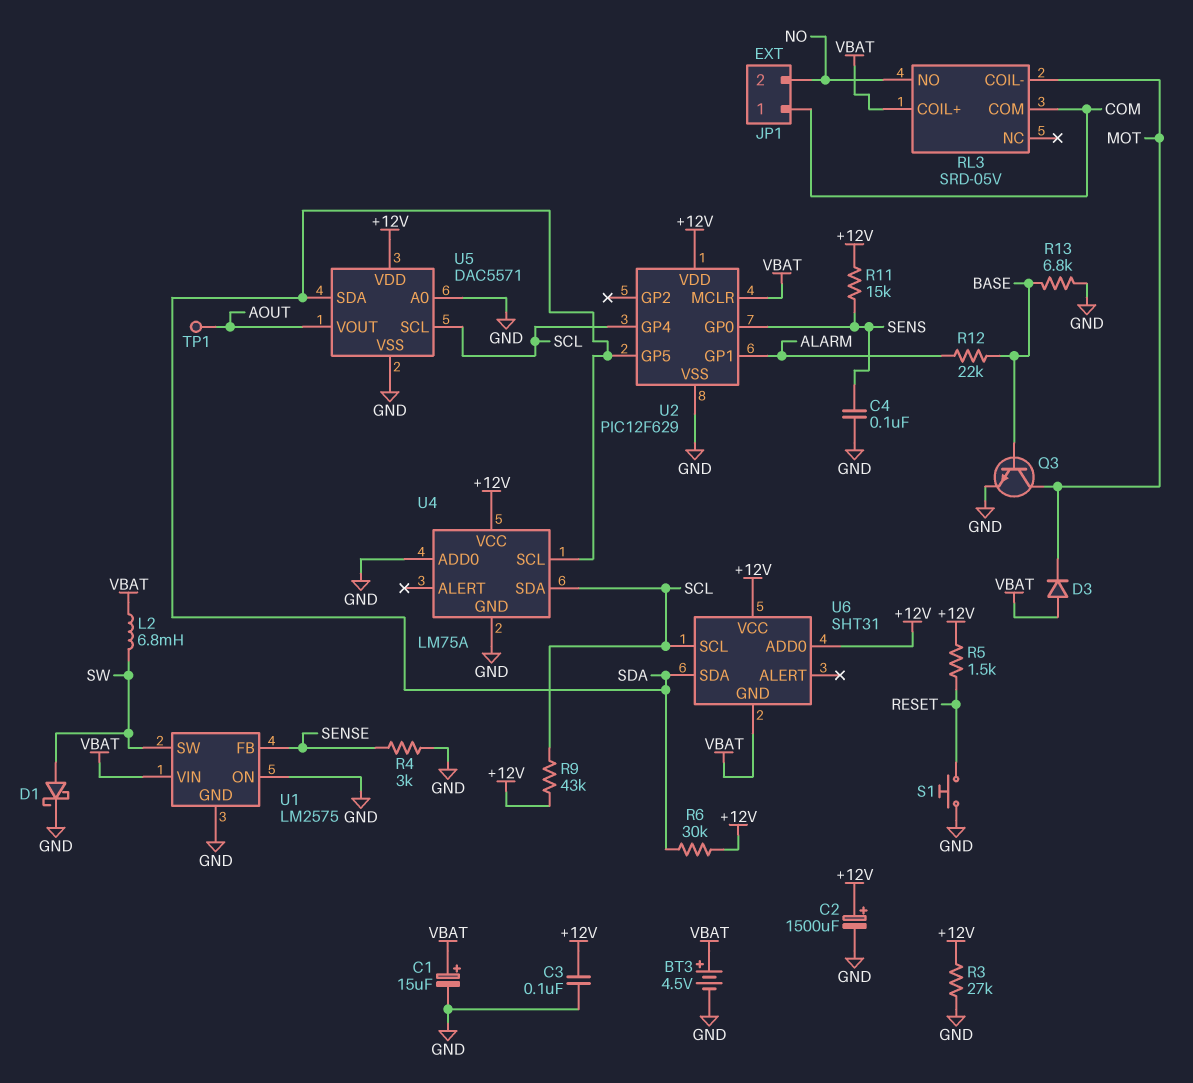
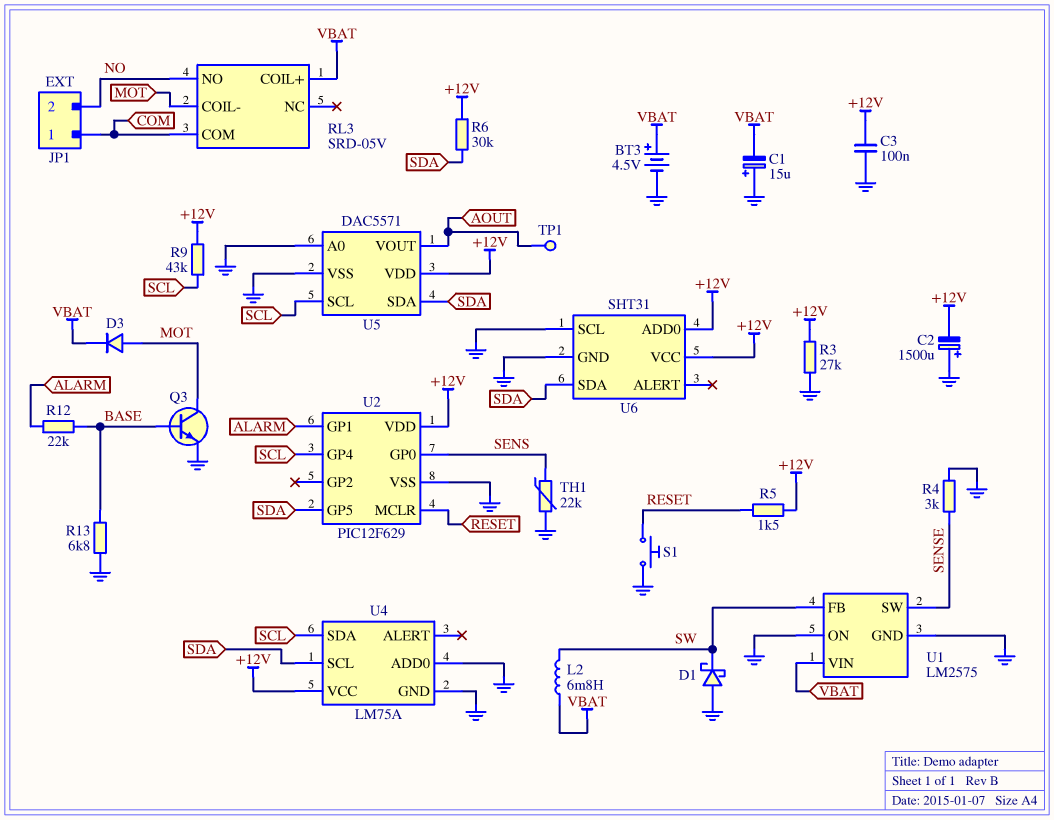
C1: 15uF (plus VBAT, minus GND) -> 15uF (plus GND, minus VBAT)
C2: 1500uF (plus +12V, minus GND) -> 1500uF (plus GND, minus +12V)
C4: 100nF (GND, SENS) -> none
D1: schottky (A SW, K GND) -> schottky (A GND, K SW)
D3: diode (A VBAT, K MOT) -> diode (A MOT, K VBAT)
R11: 15k (+12V, SENS) -> none
TH1: none -> 22k (GND, SENS)
U1 pin FB: SENSE -> SW
U1 pin SW: SW -> SENSE
U2 pin MCLR: VBAT -> RESET
U6 pin GND: VBAT -> GND
U6 pin SCL: SCL -> GND

